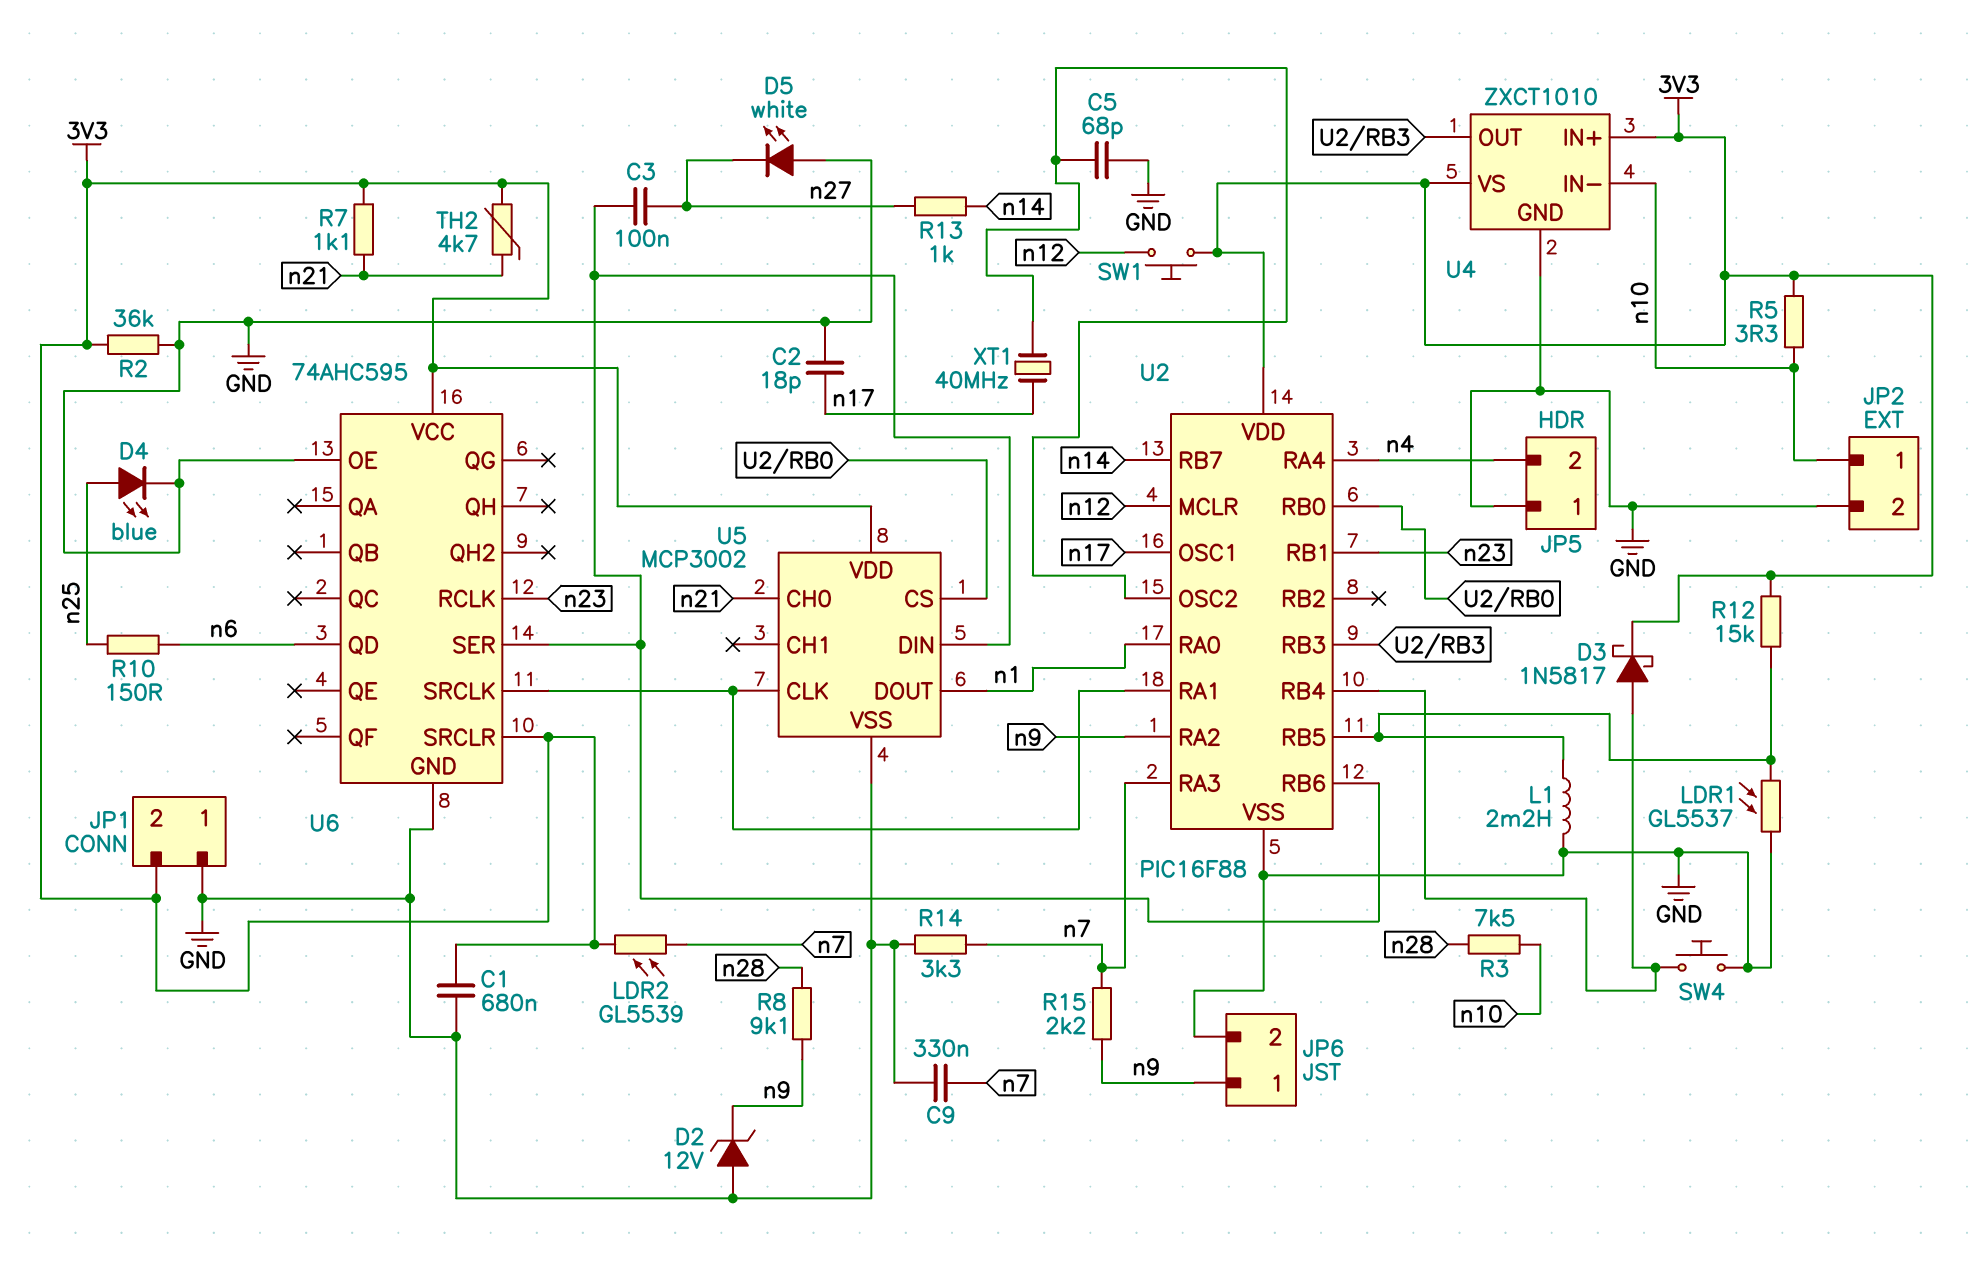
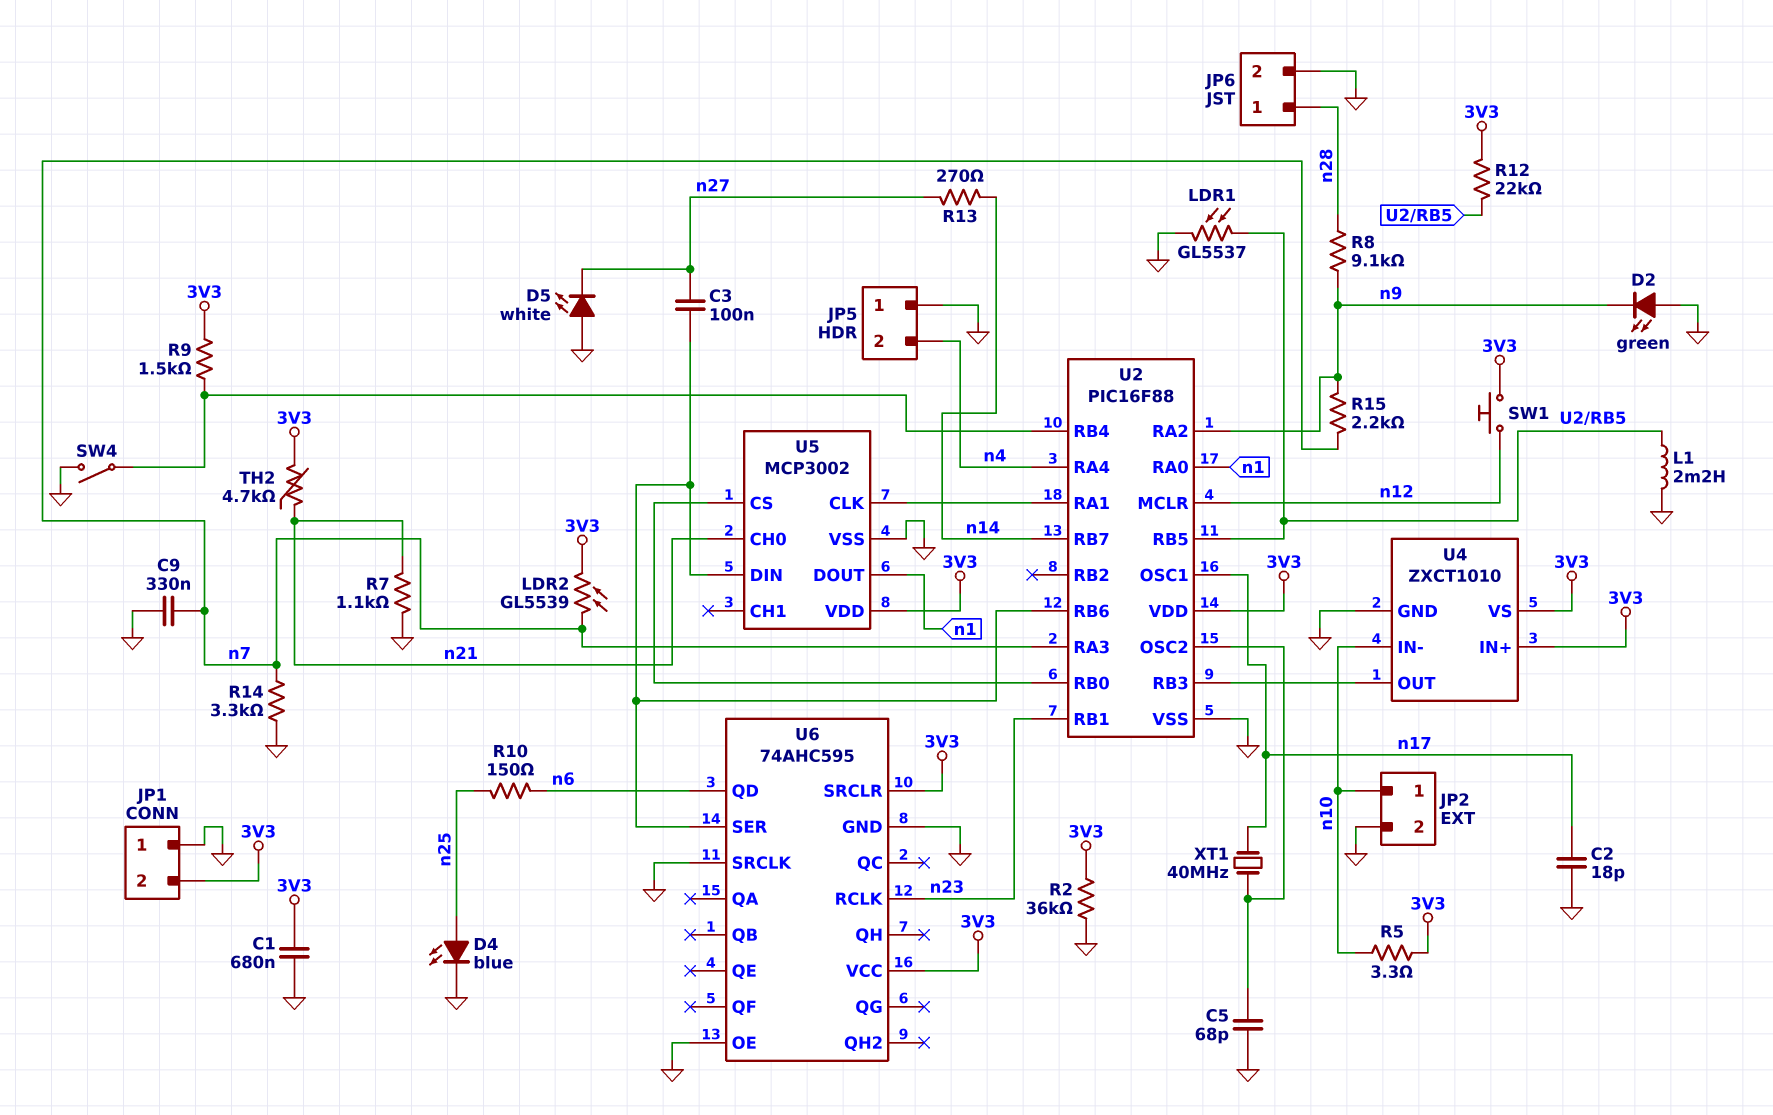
D2: zener 12V (A GND, K n9) -> LED green (A GND, K n9)
D3: schottky 1N5817 (A U2/RB4, K 3V3) -> none
JP6 pin 1: n9 -> n28
R3: 7.5k (n10, n28) -> none
R7: 1.1k (3V3, n21) -> 1.1k (GND, n21)
R9: none -> 1.5k (3V3, U2/RB4)
R12: 15k (3V3, U2/RB5) -> 22k (3V3, U2/RB5)
R13: 1k (n14, n27) -> 270 (n14, n27)
SW4: button (GND, U2/RB4) -> switch (GND, U2/RB4)
U6 pin SRCLK: U2/RA1 -> GND

